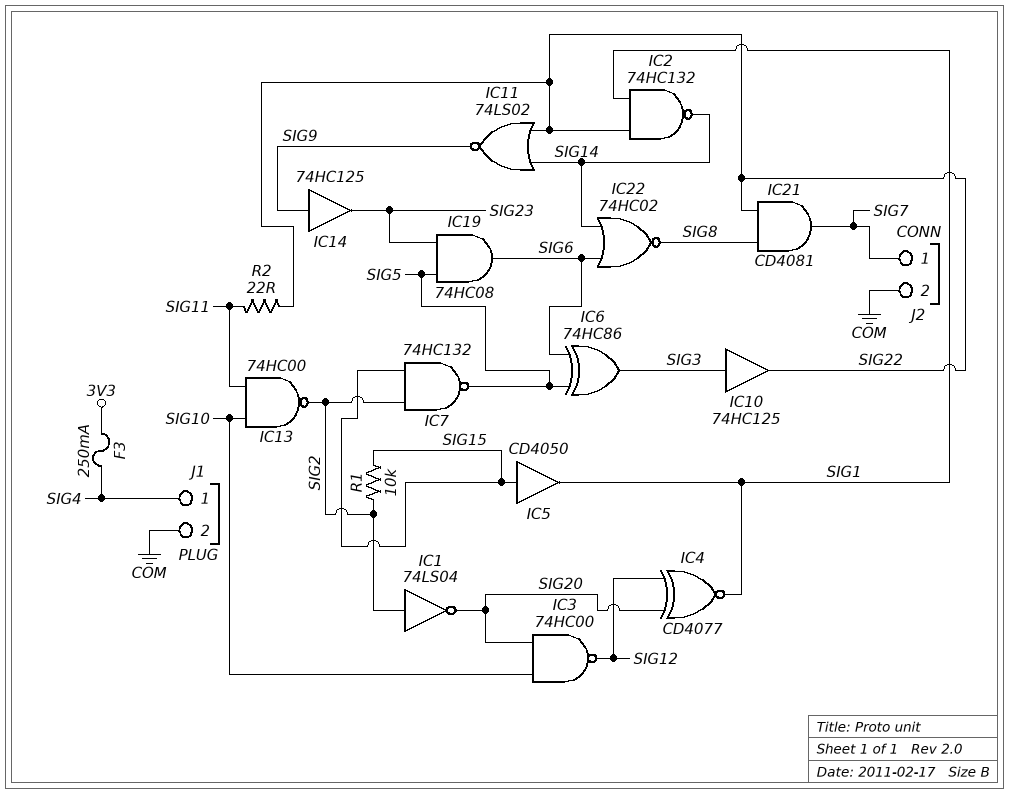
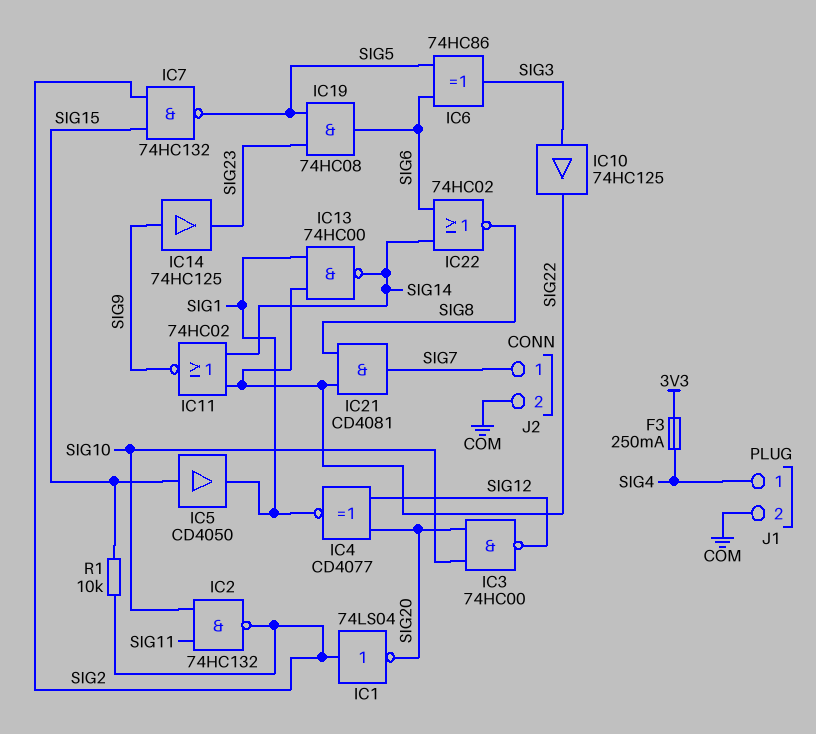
IC2: NAND 74HC132 (in SIG1, in SIG22, out SIG14) -> NAND 74HC132 (in SIG10, in SIG11, out SIG2)
IC11: NOR 74LS02 (in SIG14, in SIG22, out SIG9) -> NOR 74HC02 (in SIG14, in SIG22, out SIG9)
IC13: NAND 74HC00 (in SIG10, in SIG11, out SIG2) -> NAND 74HC00 (in SIG1, in SIG22, out SIG14)
R2: 22 (SIG11, SIG22) -> none

